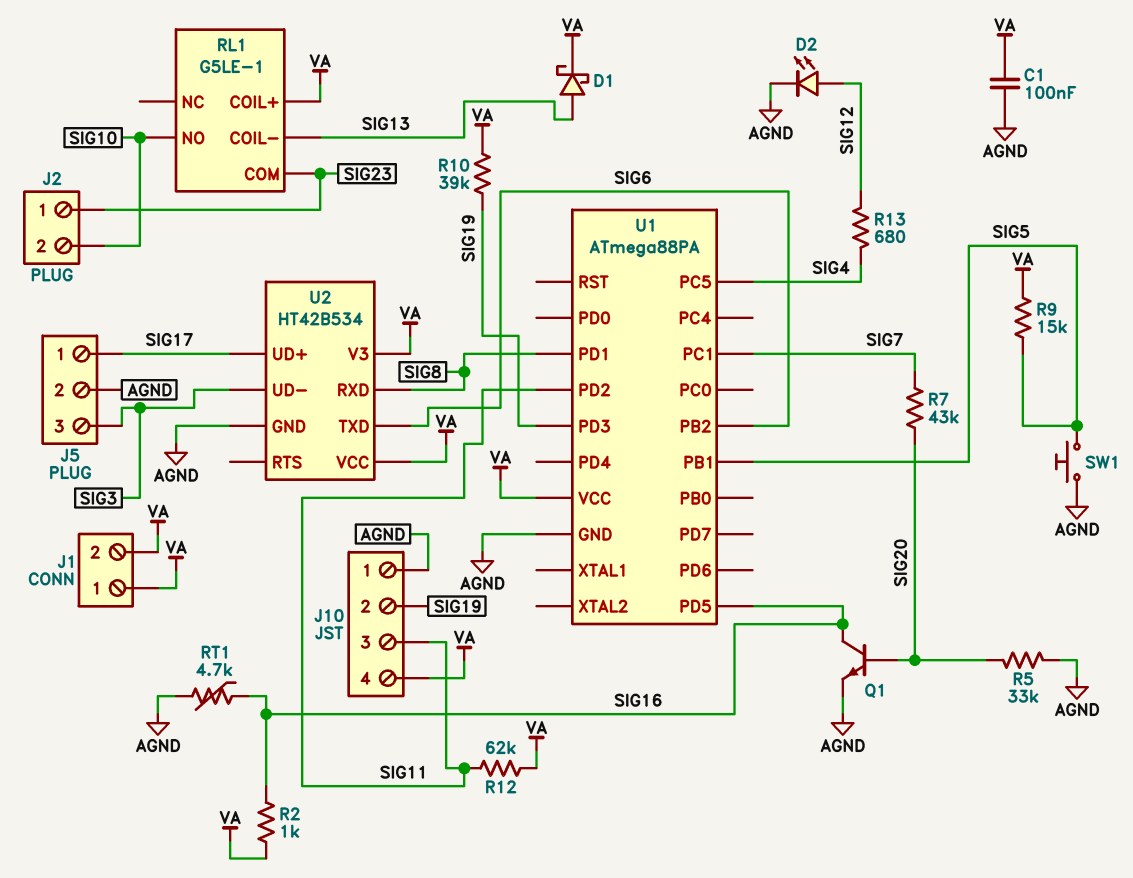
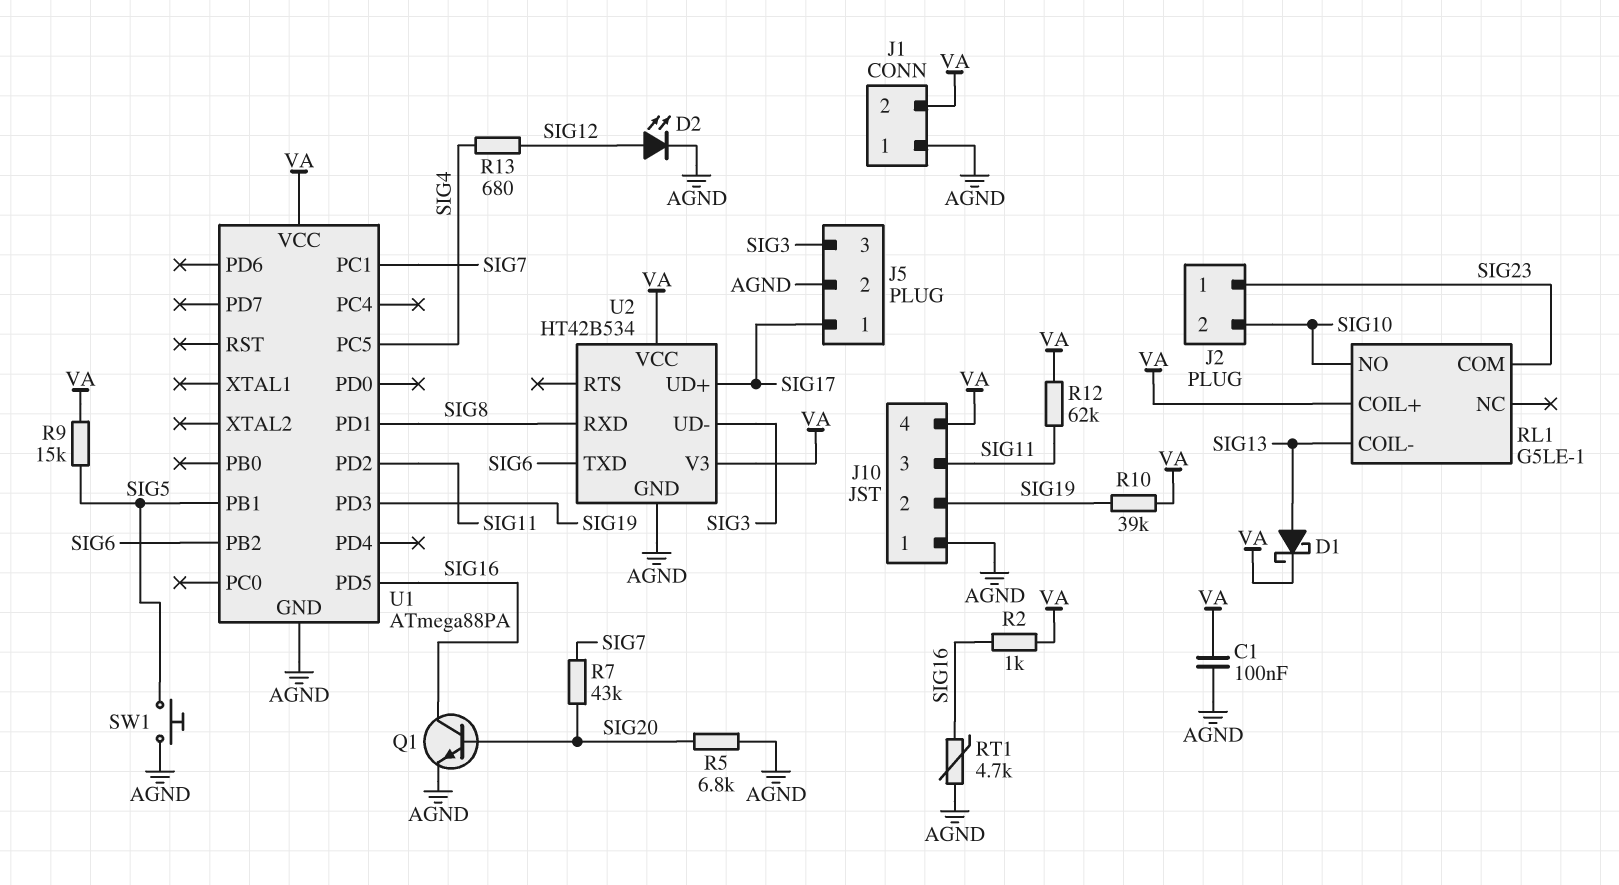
J1 pin 1: VA -> AGND
R5: 33k (AGND, SIG20) -> 6.8k (AGND, SIG20)

